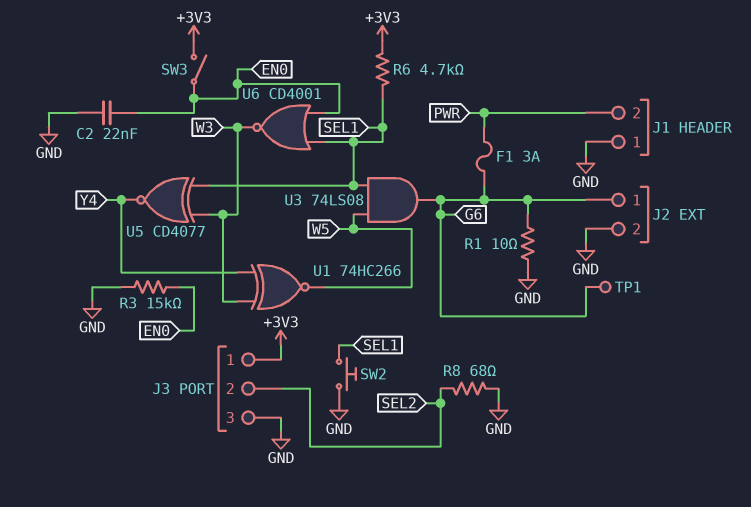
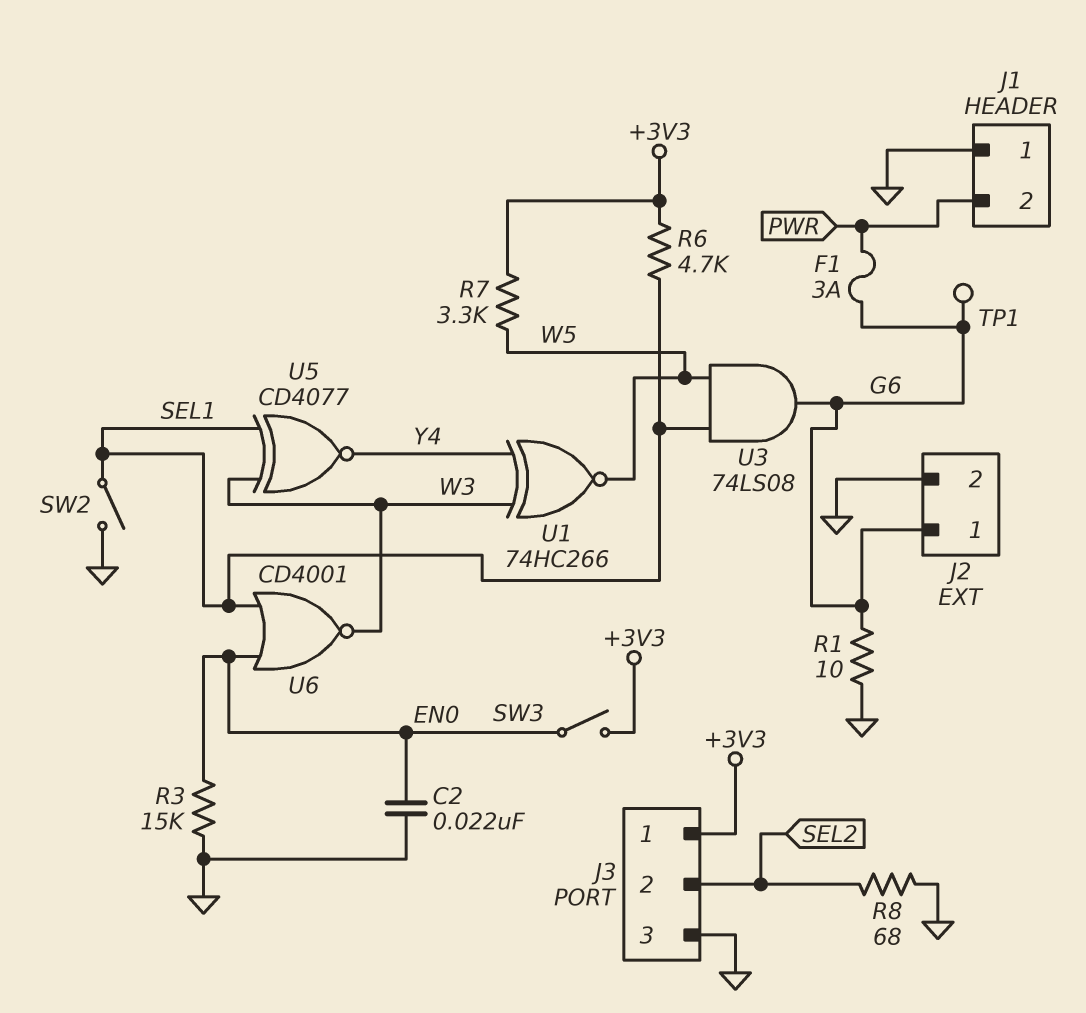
R7: none -> 3.3k (+3V3, W5)
SW2: button (GND, SEL1) -> switch (GND, SEL1)

